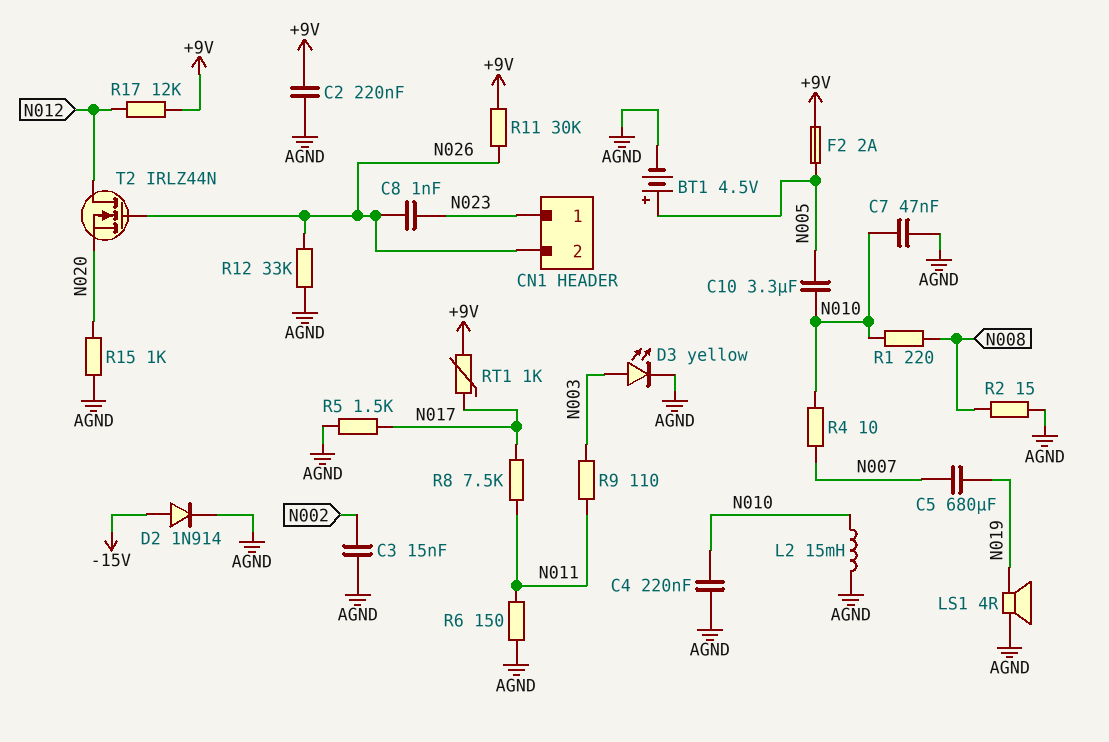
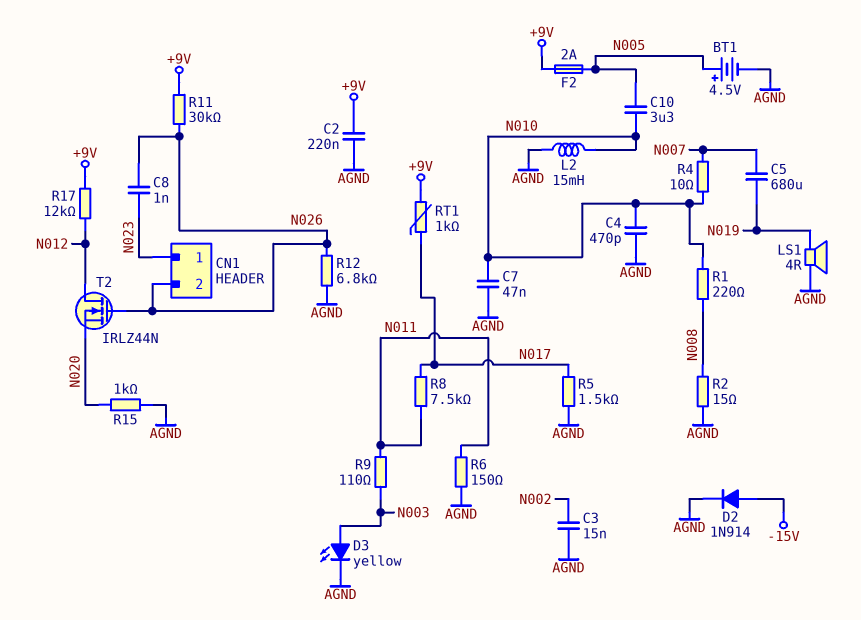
C4: 220nF (AGND, N010) -> 470pF (AGND, N010)
R12: 33k (AGND, N026) -> 6.8k (AGND, N026)

